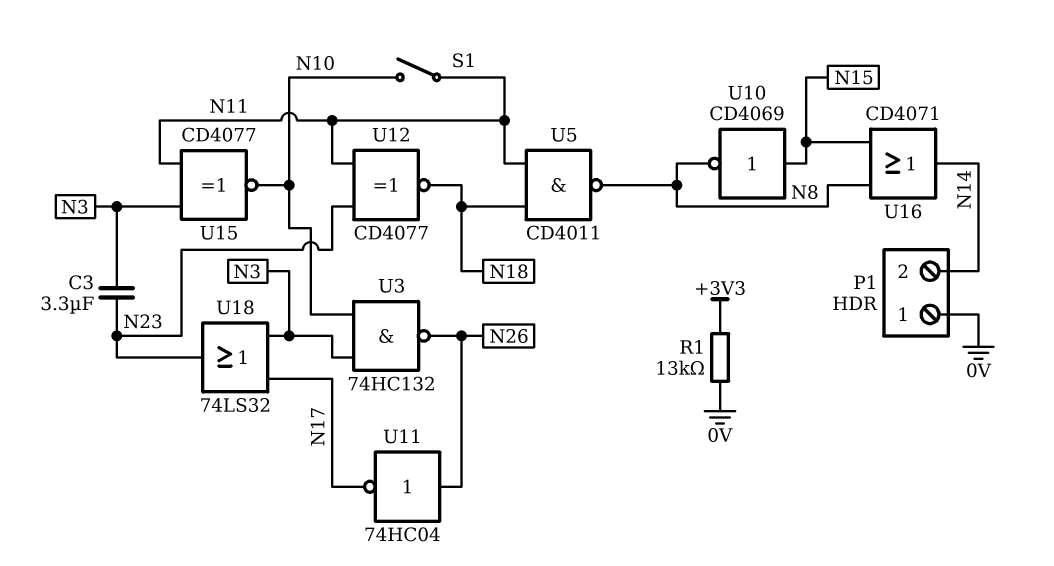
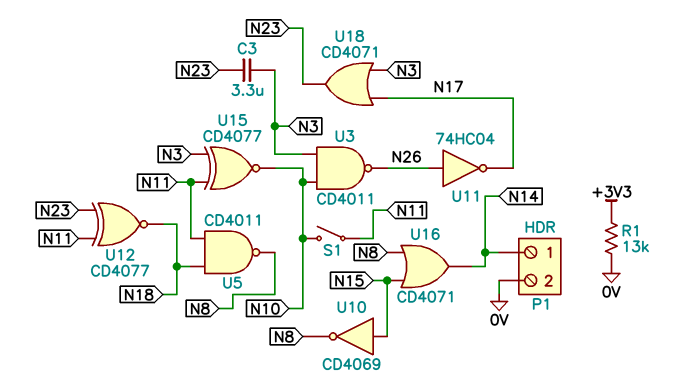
P1 pin 1: 0V -> N14
P1 pin 2: N14 -> 0V
U3: NAND 74HC132 (in N3, in N10, out N26) -> NAND CD4011 (in N3, in N10, out N26)
U18: OR 74LS32 (in N3, in N17, out N23) -> OR CD4071 (in N3, in N17, out N23)

